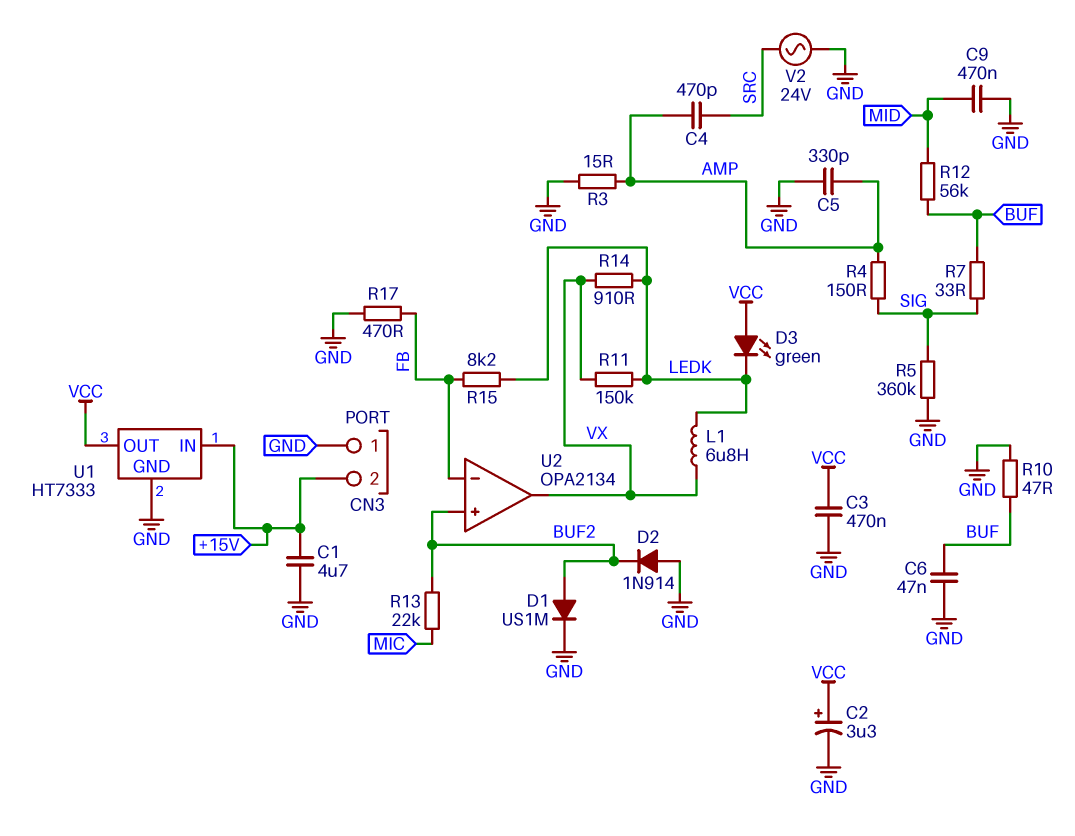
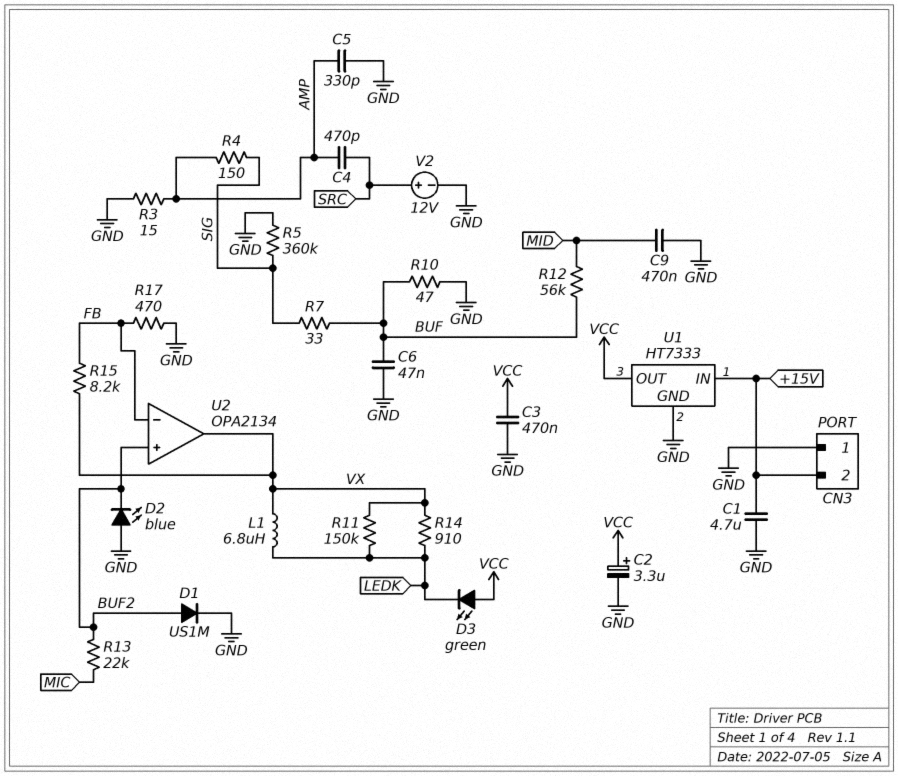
D2: diode 1N914 (A GND, K BUF2) -> LED blue (A GND, K BUF2)
R15: 8.2k (FB, LEDK) -> 8.2k (FB, VX)
V2: AC 24V (GND, SRC) -> 12V (plus SRC, minus GND)

